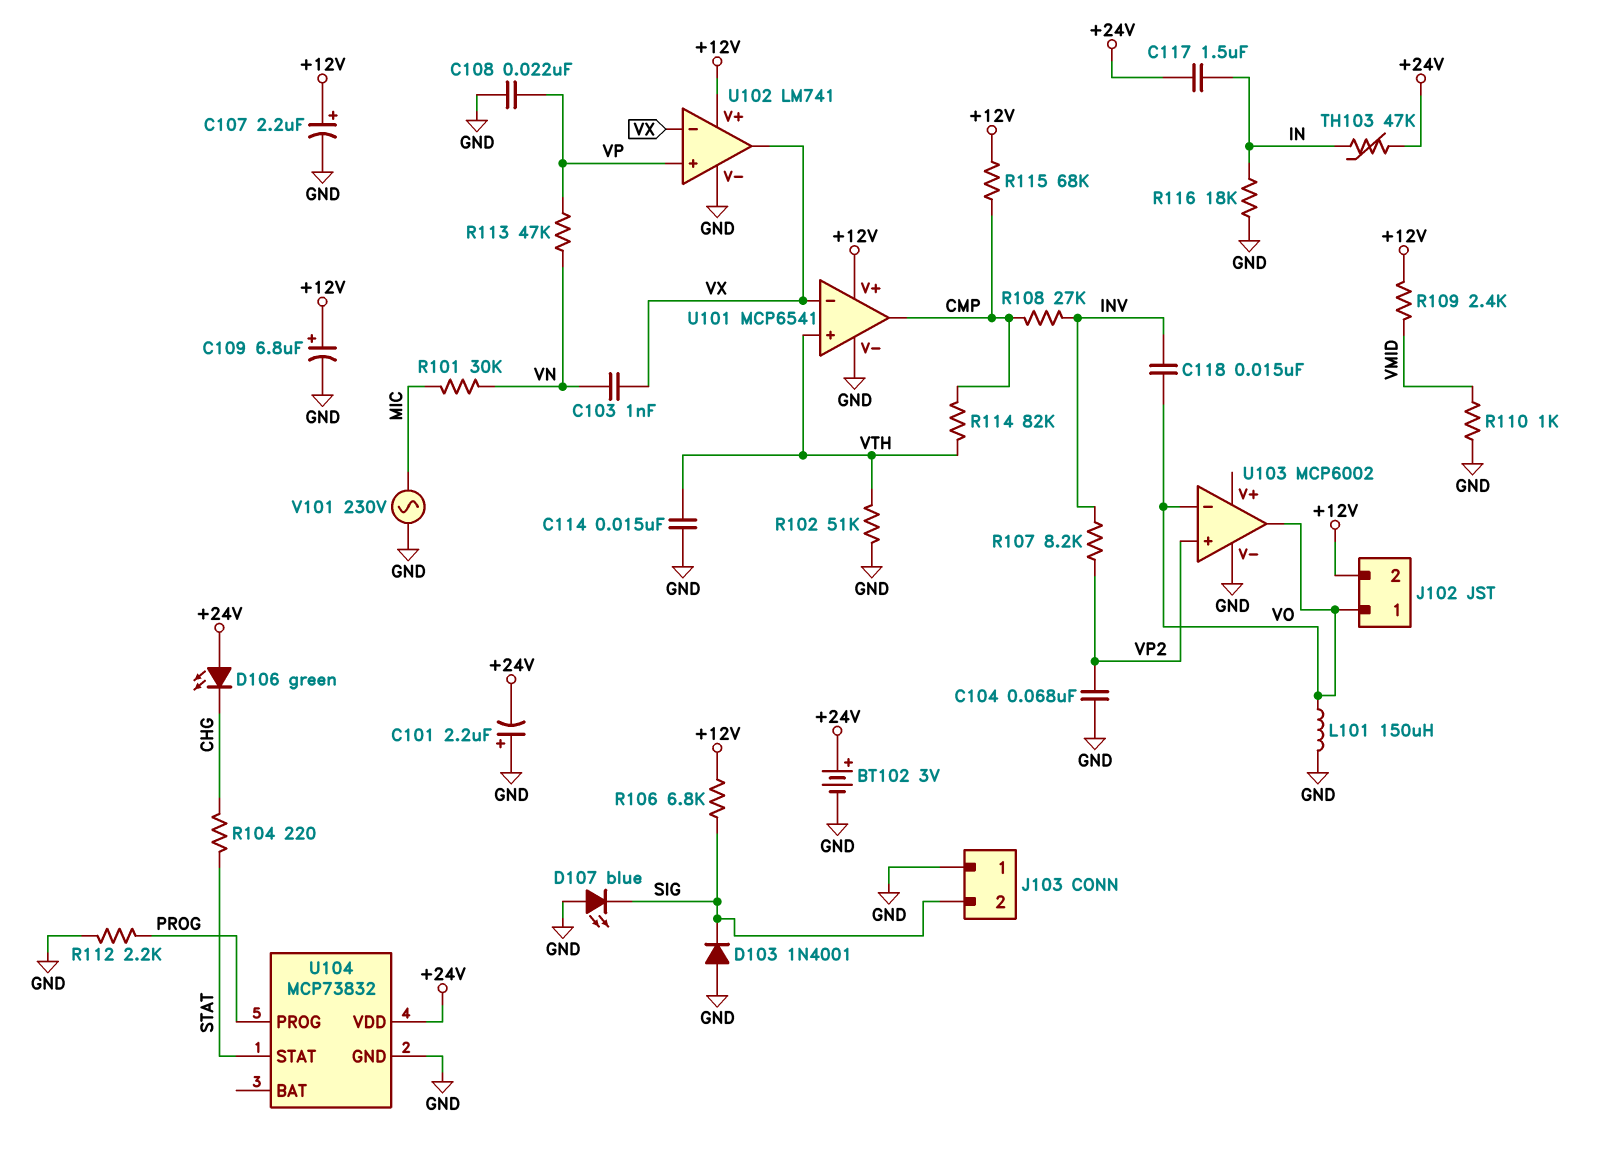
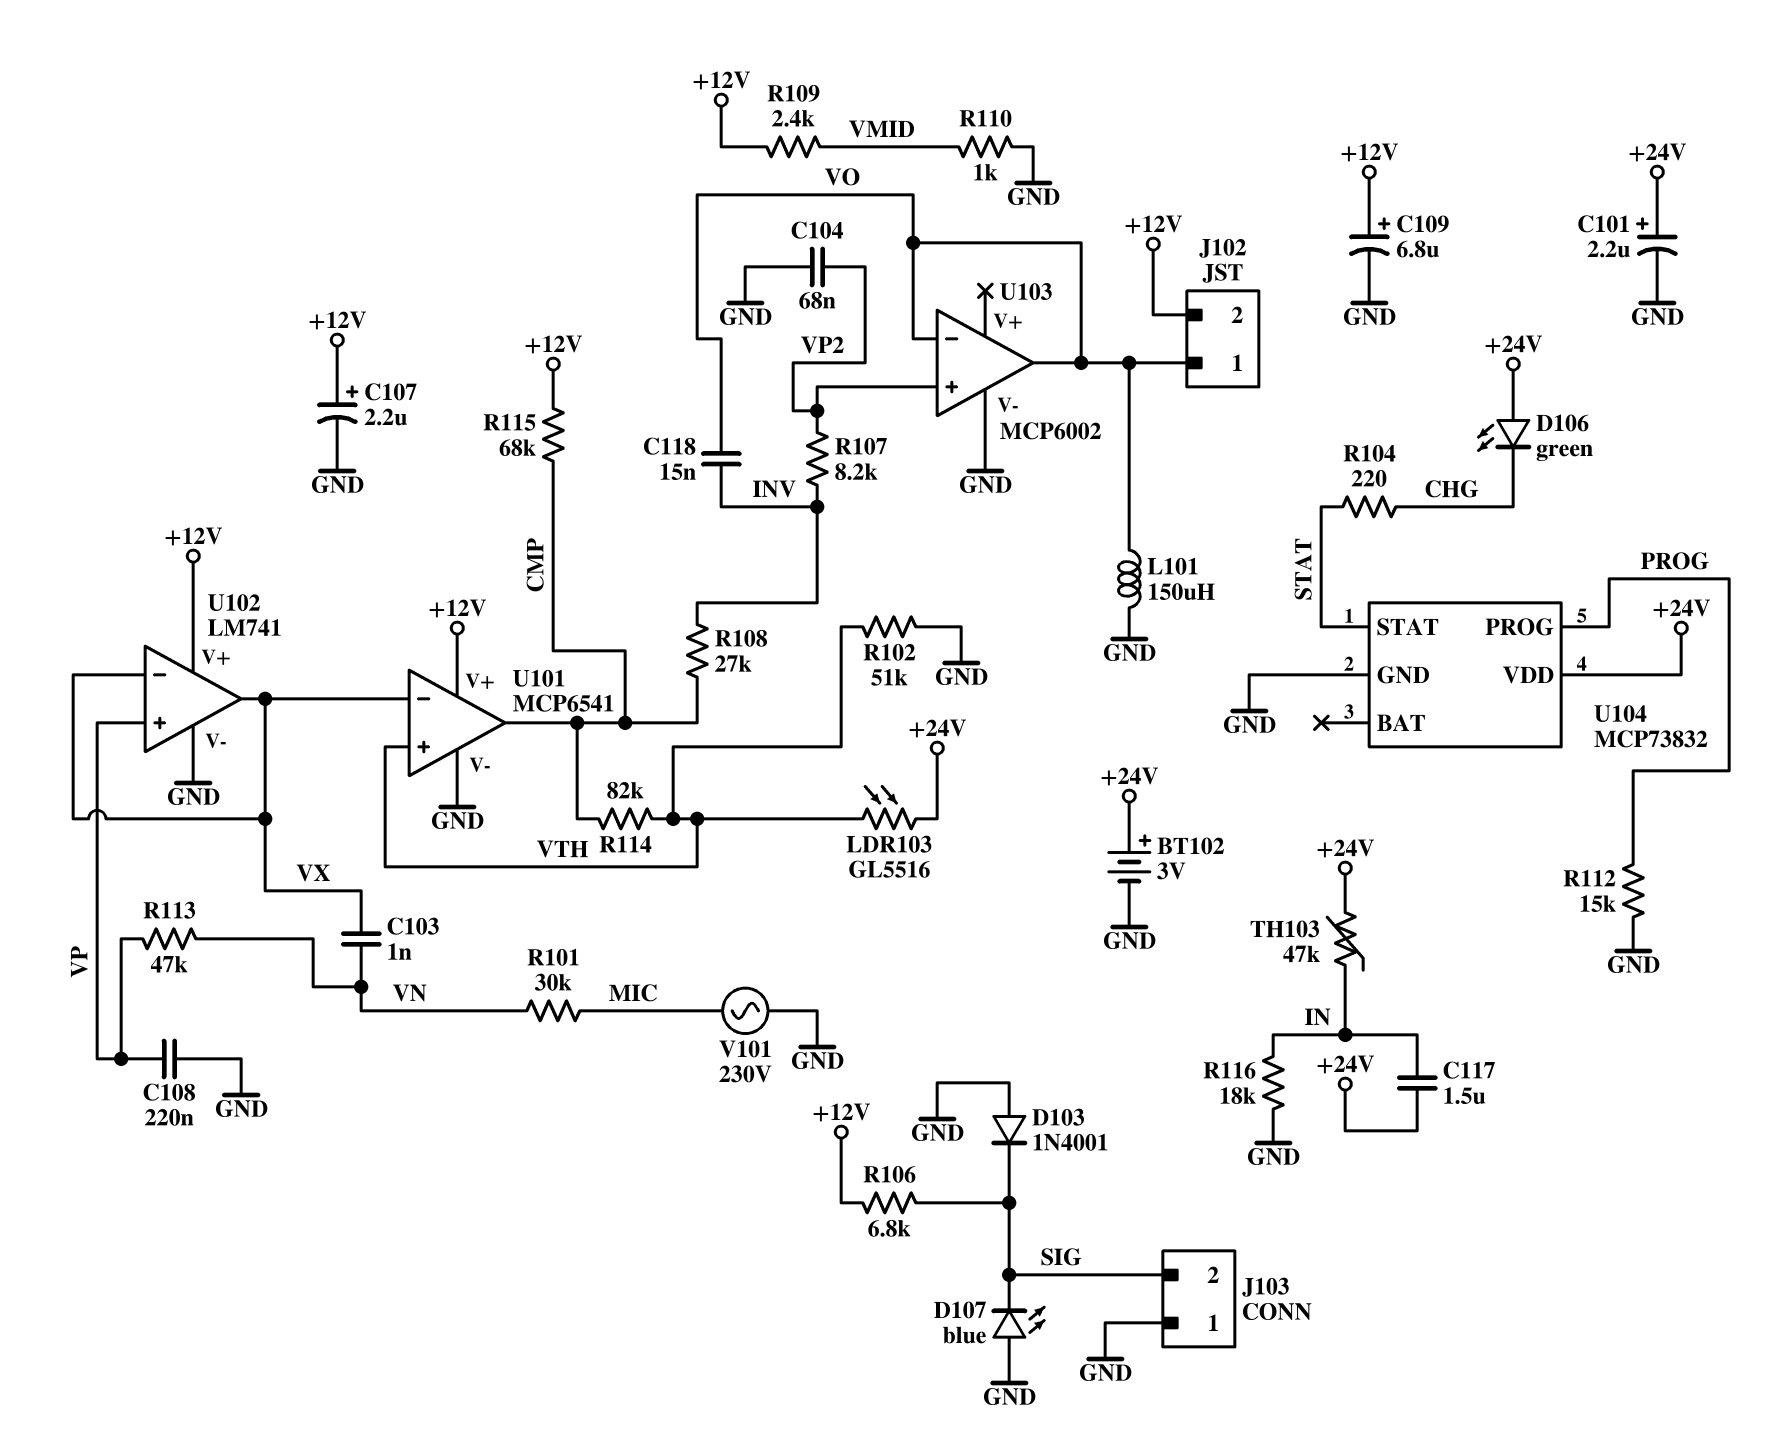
C101: 2.2uF (plus GND, minus +24V) -> 2.2uF (plus +24V, minus GND)
C108: 22nF (GND, VP) -> 220nF (GND, VP)
C114: 15nF (GND, VTH) -> none
LDR103: none -> GL5516 (+24V, VTH)
R112: 2.2k (GND, PROG) -> 15k (GND, PROG)

